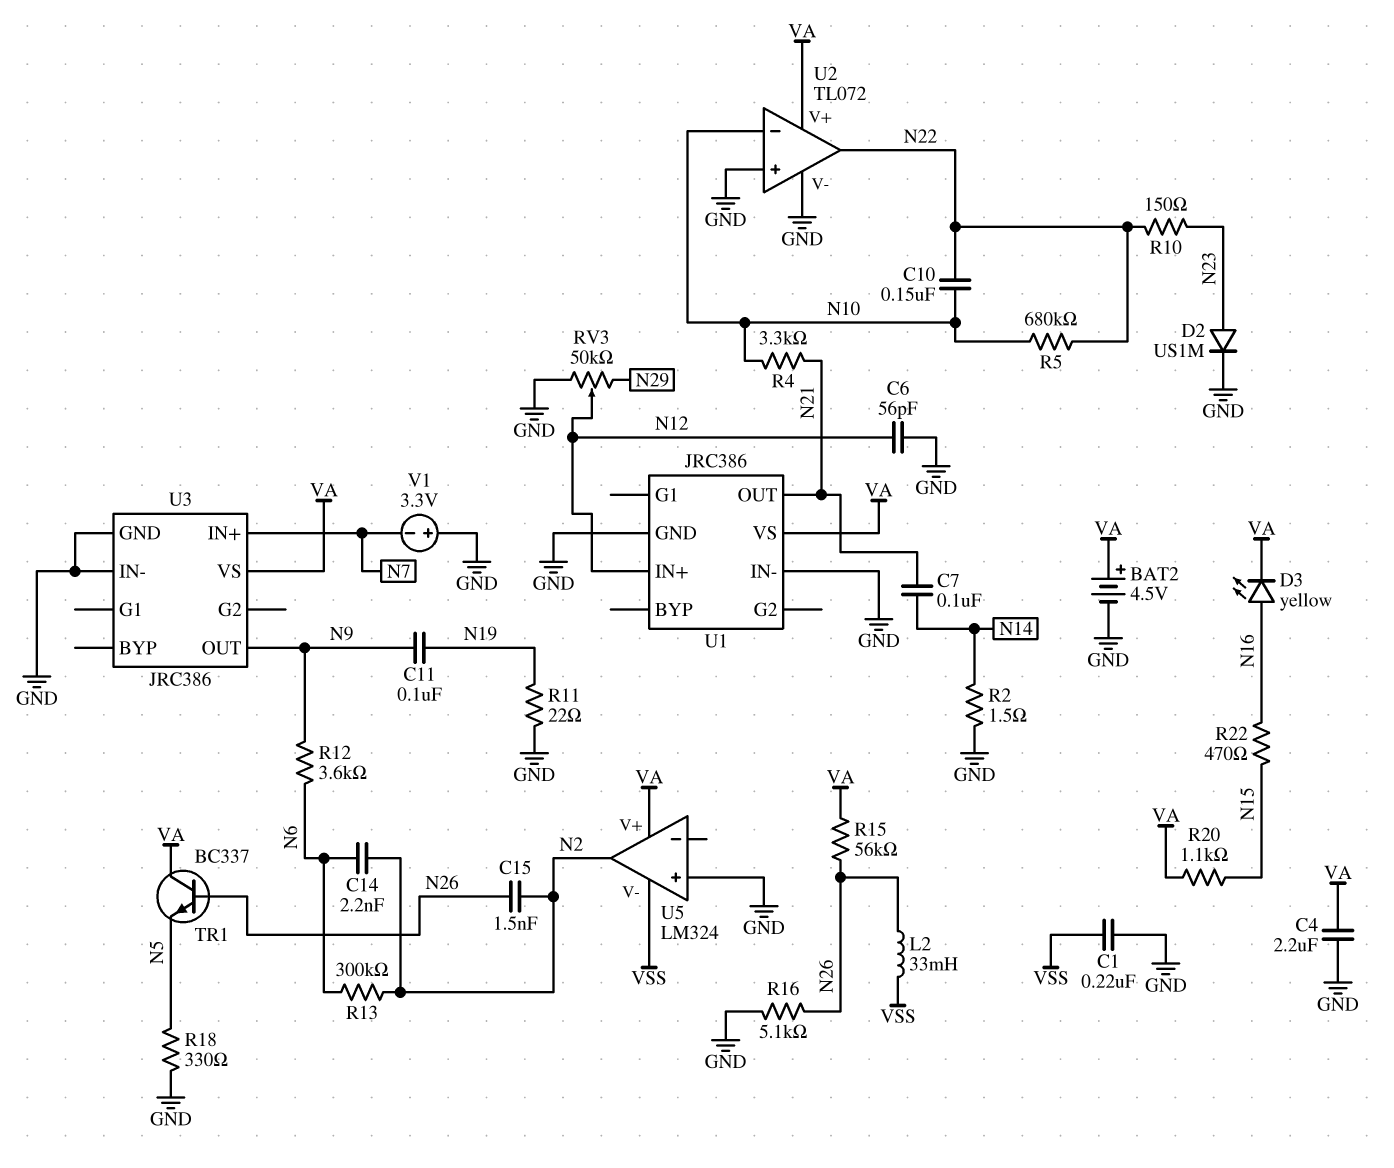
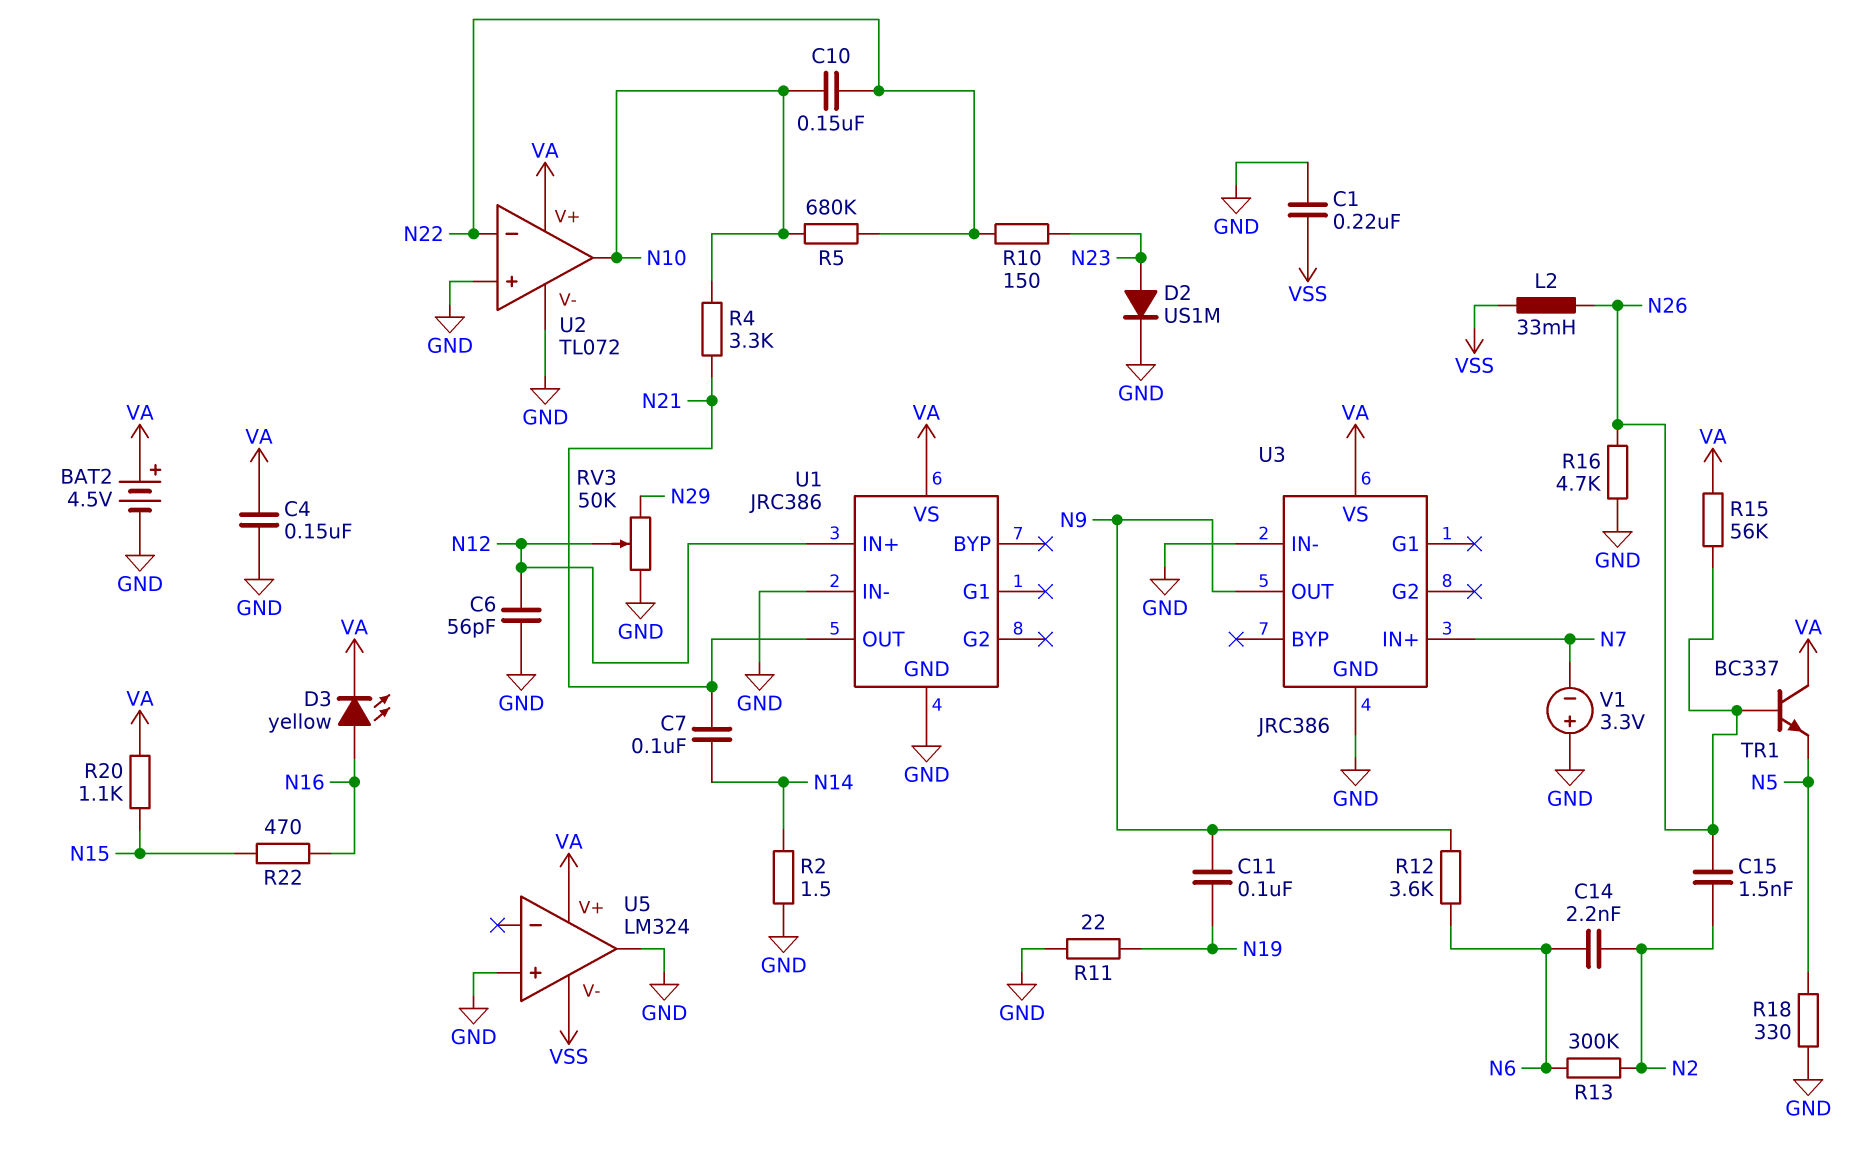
C4: 2.2uF (GND, VA) -> 150nF (GND, VA)
R16: 5.1k (GND, N26) -> 4.7k (GND, N26)
U2 pin in-: N10 -> N22
U2 pin out: N22 -> N10
U5 pin out: N2 -> GND

